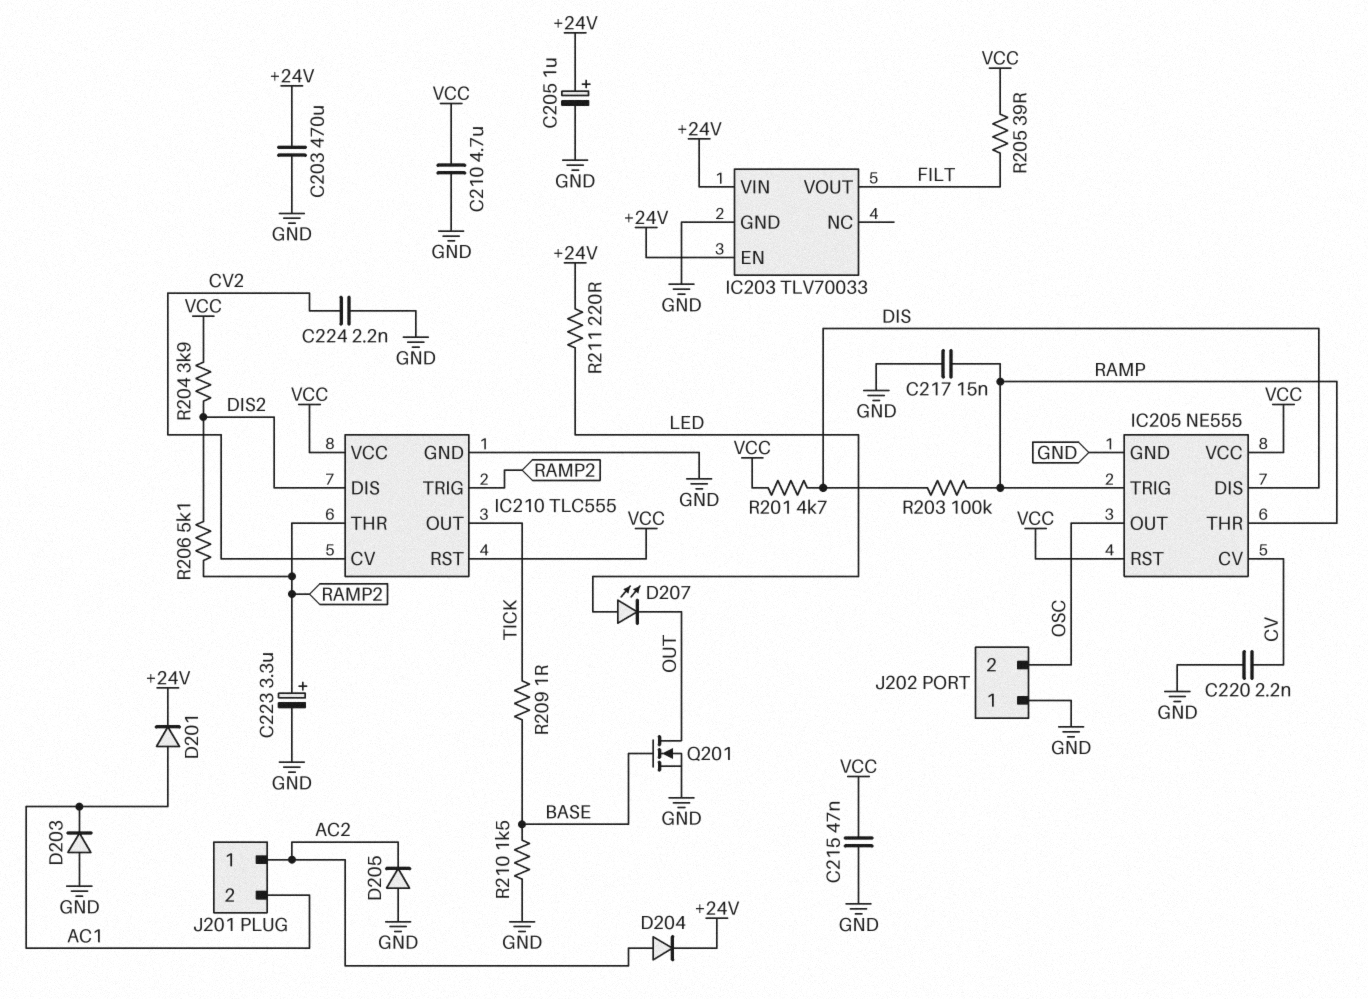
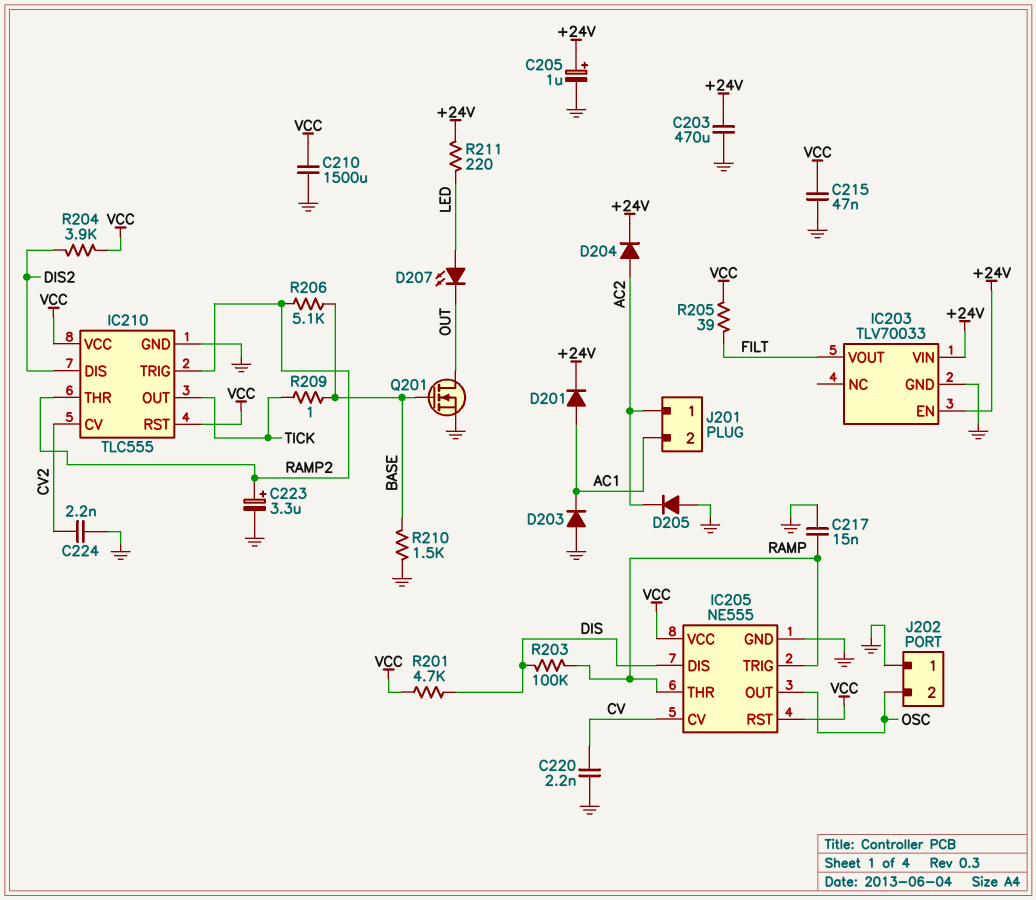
C210: 4.7uF (GND, VCC) -> 1500uF (GND, VCC)
R206: 5.1k (DIS2, RAMP2) -> 5.1k (BASE, RAMP2)

